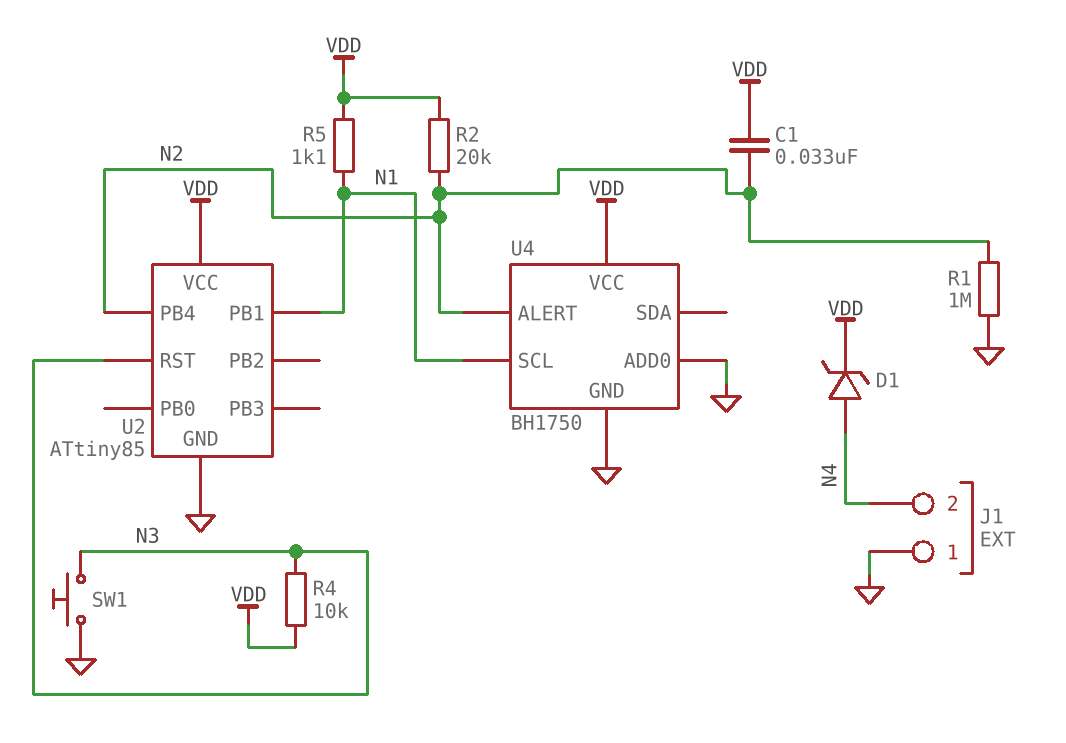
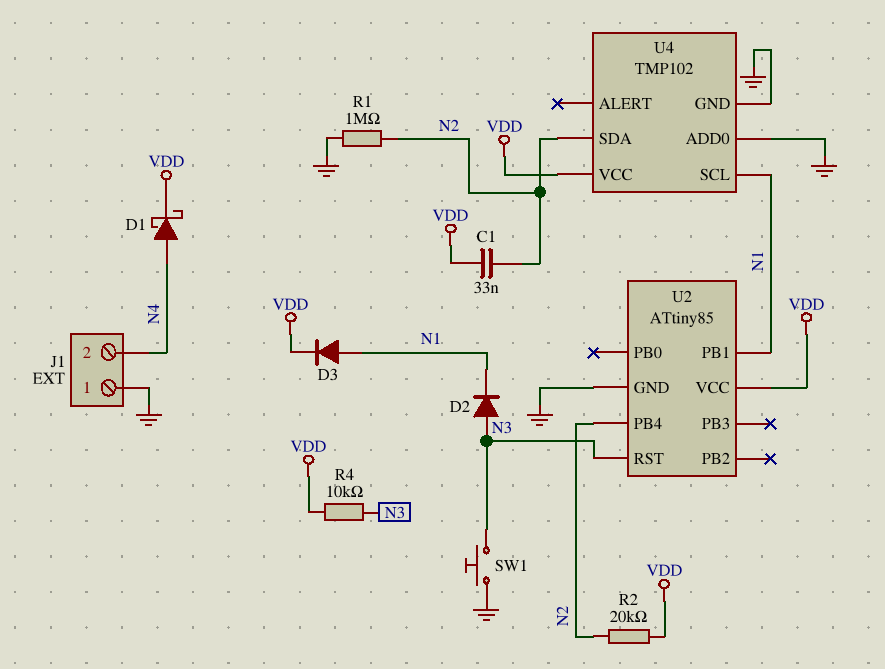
D1: zener (A N4, K VDD) -> schottky (A N4, K VDD)
D2: none -> diode (A N3, K N1)
D3: none -> diode (A N1, K VDD)
R5: 1.1k (N1, VDD) -> none
U4: BH1750 -> TMP102
U4 pin ALERT: N2 -> none
U4 pin SDA: none -> N2

